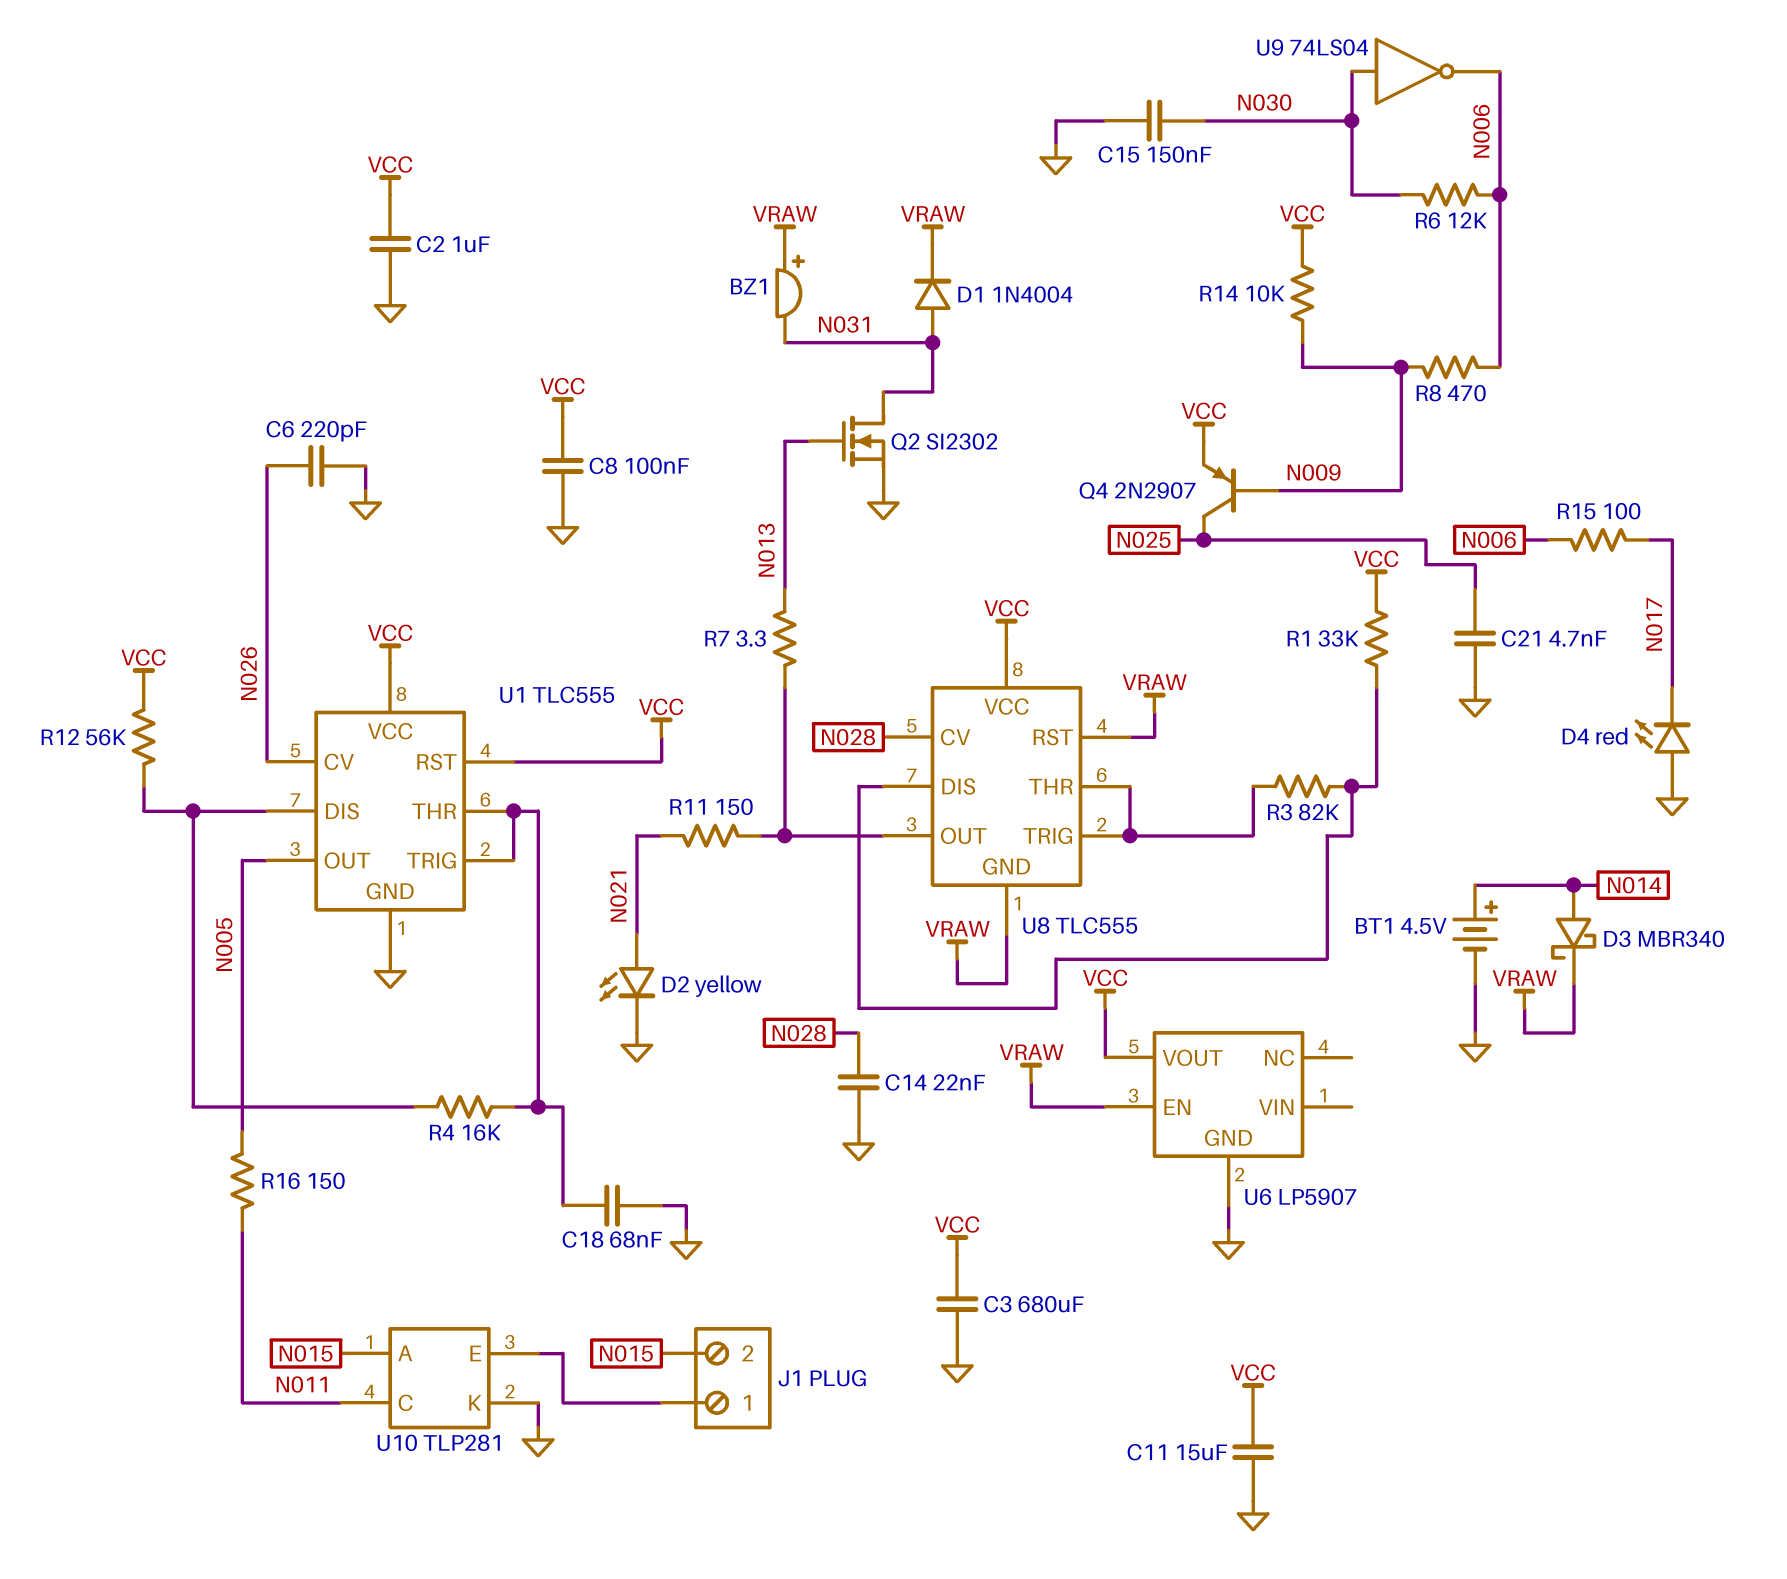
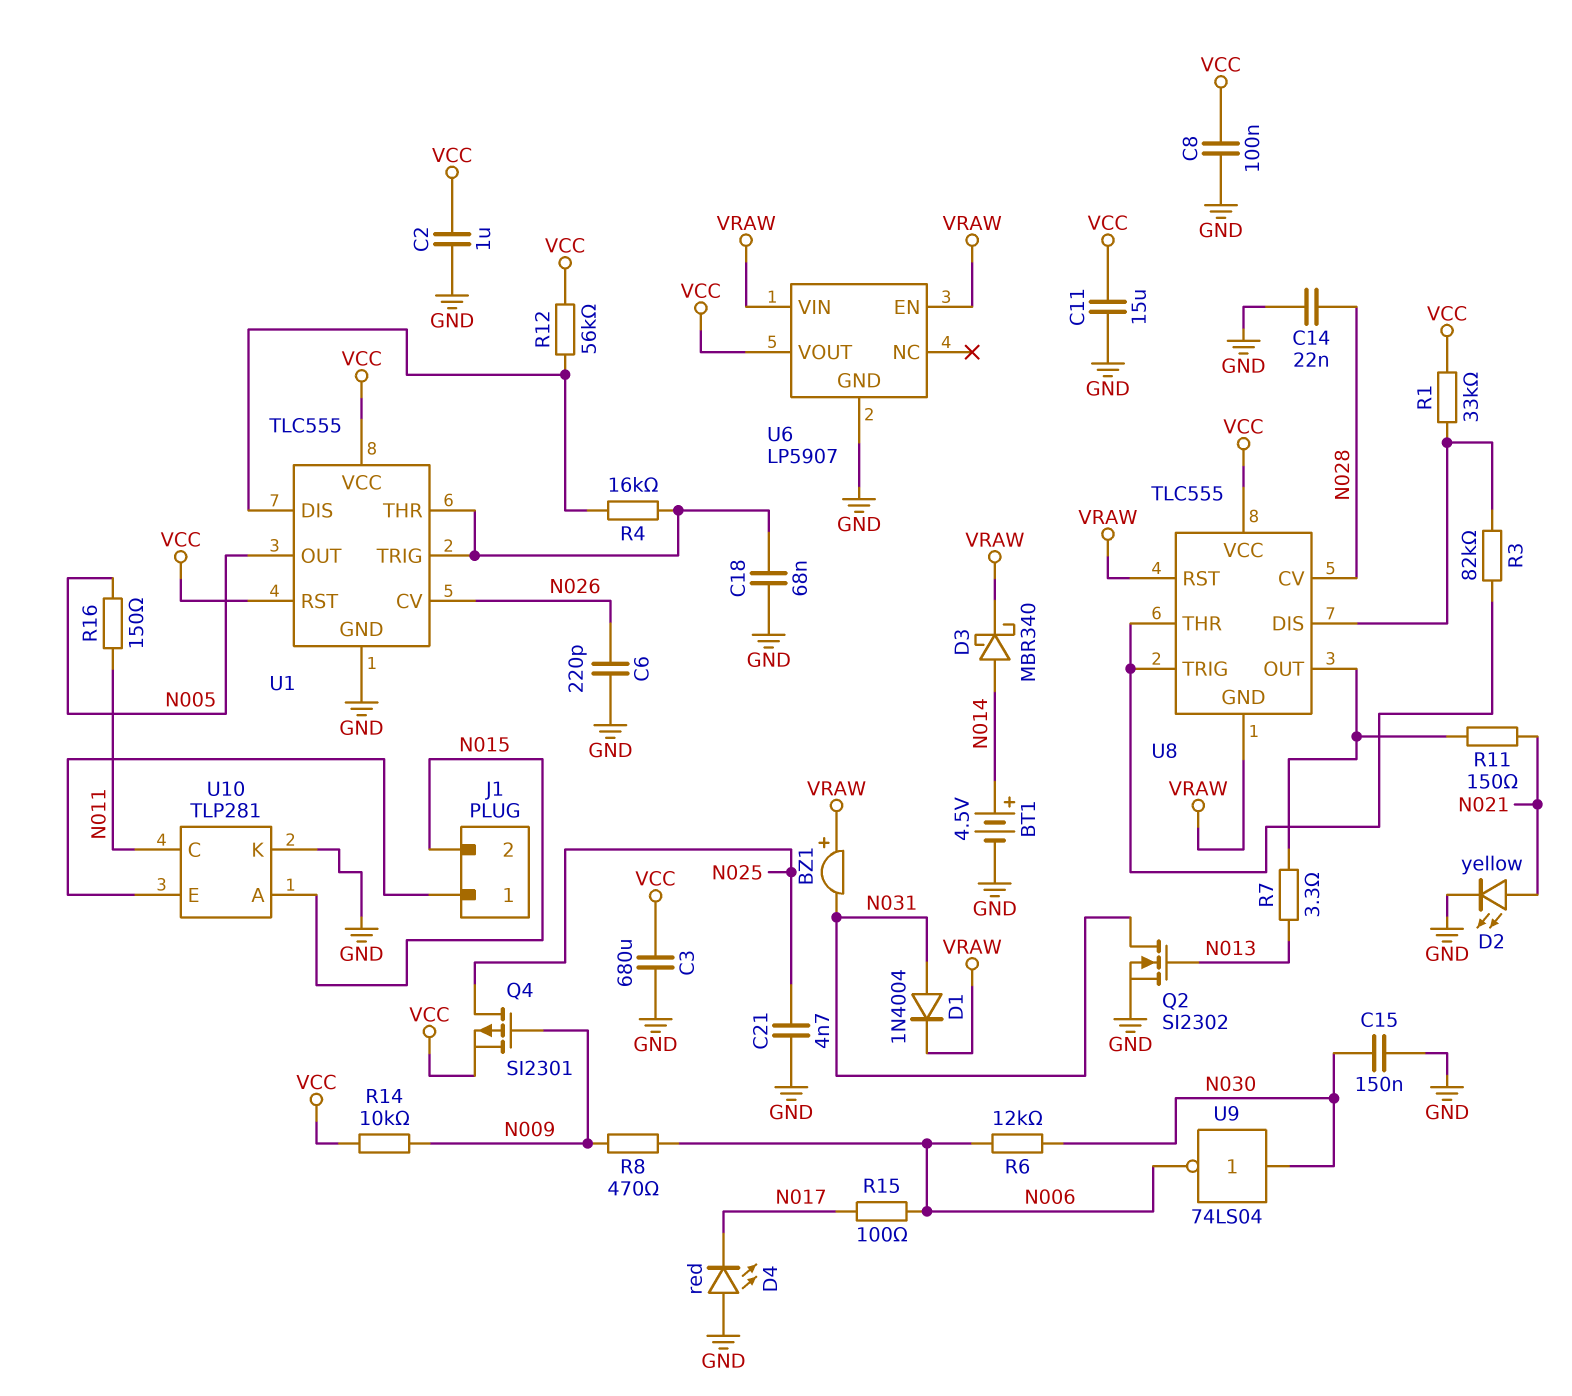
Q4: PNP 2N2907 (B N009, C N025, E VCC) -> PMOS SI2301 (G N009, D N025, S VCC)
U6 pin VIN: none -> VRAW

